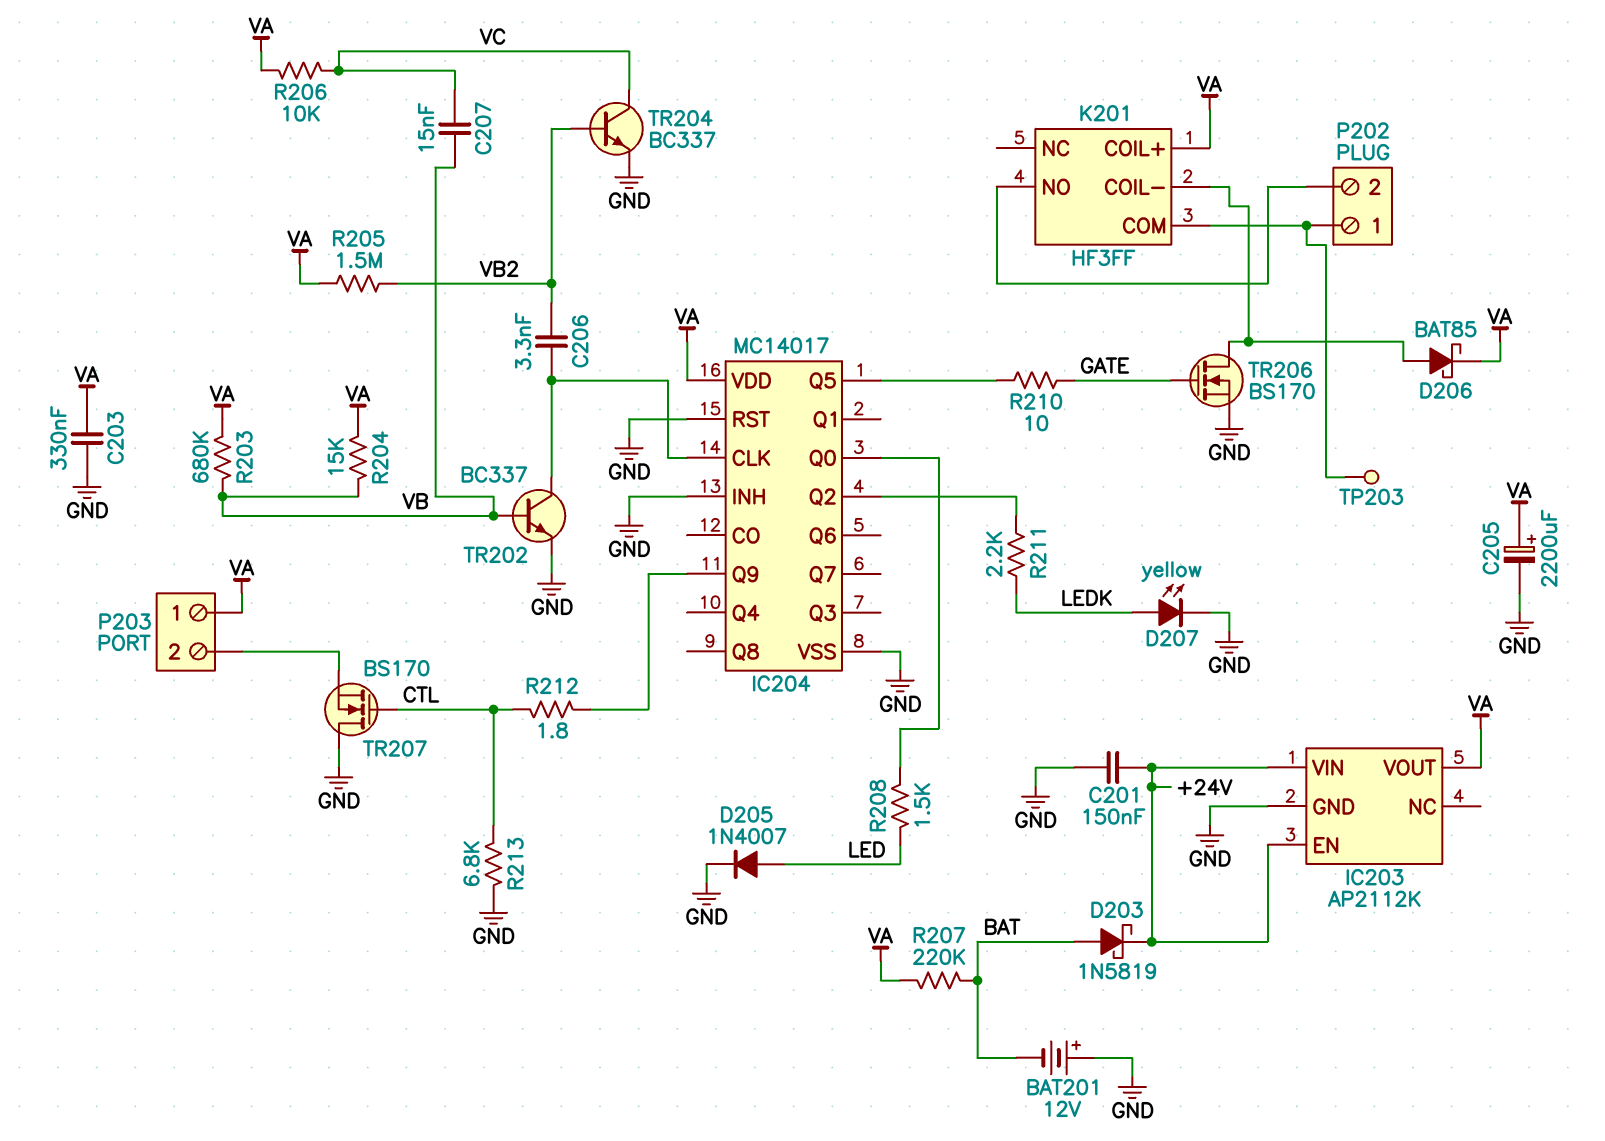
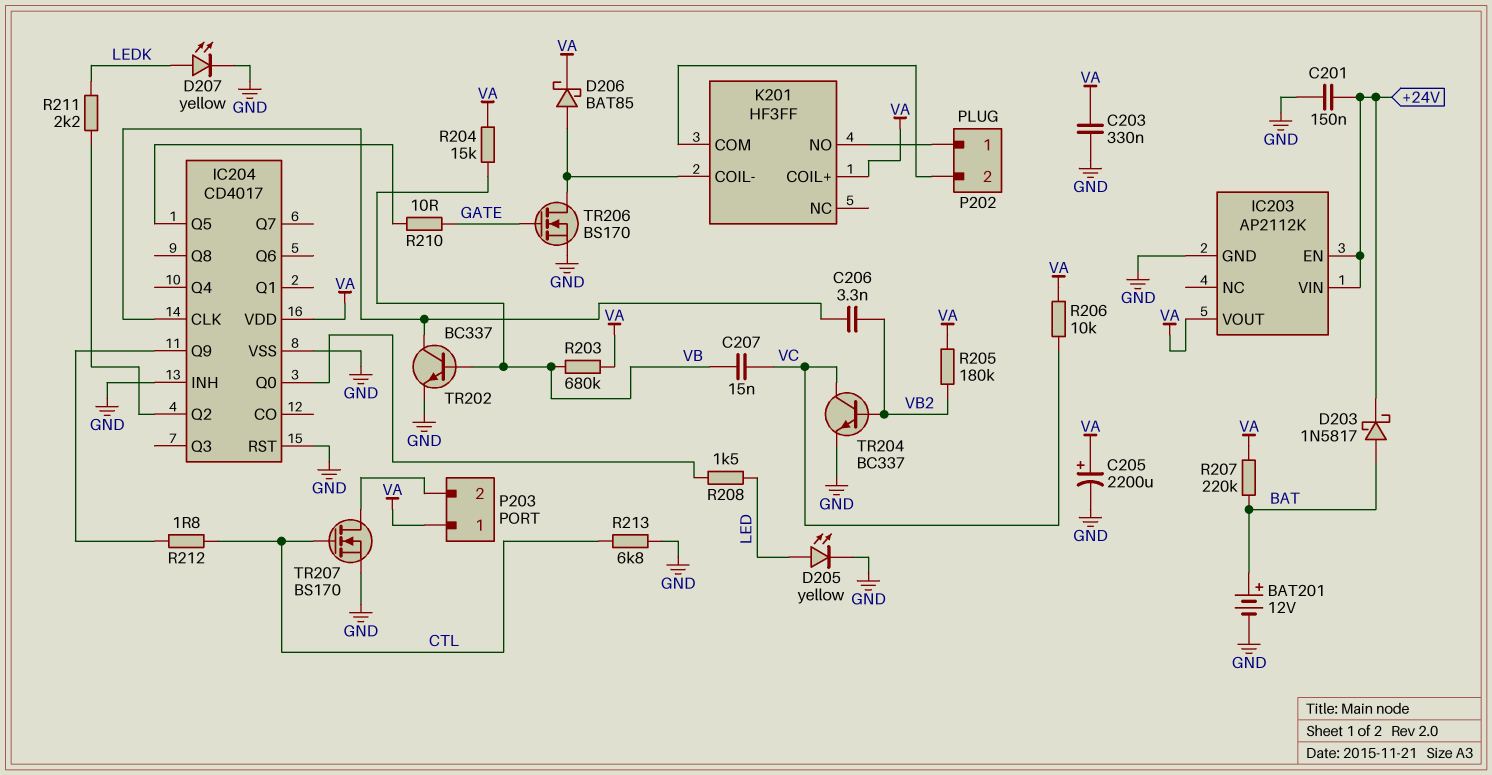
BAT201: 12V (plus GND, minus BAT) -> 12V (plus BAT, minus GND)
D203: schottky 1N5819 (A BAT, K +24V) -> schottky 1N5817 (A BAT, K +24V)
D205: diode 1N4007 (A LED, K GND) -> LED yellow (A LED, K GND)
IC204: MC14017 -> CD4017
P202 pin 1: K201/COM -> K201/NO
P202 pin 2: K201/NO -> K201/COM
R205: 1.5M (VA, VB2) -> 180k (VA, VB2)
TP203: test point (K201/COM) -> none
TR207: NMOS BS170 (G CTL, D GND, S P203/2) -> NMOS BS170 (G CTL, D P203/2, S GND)

